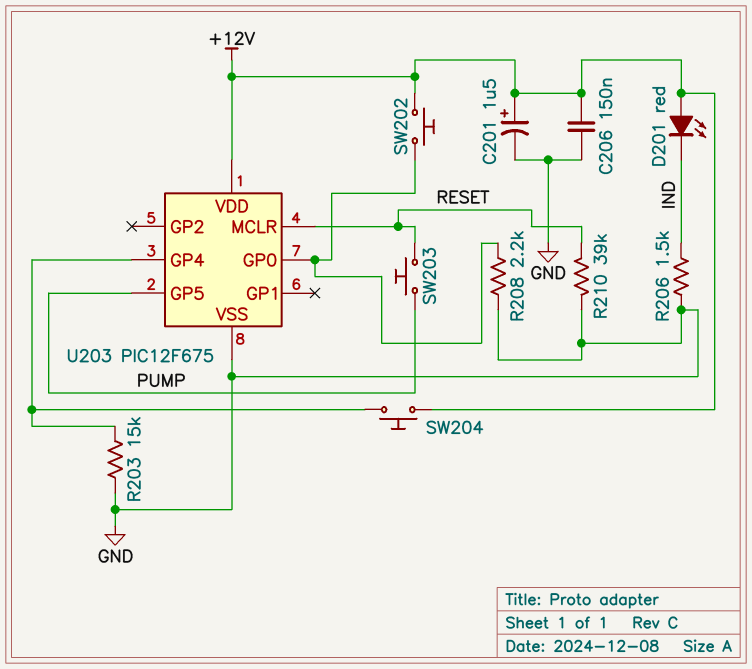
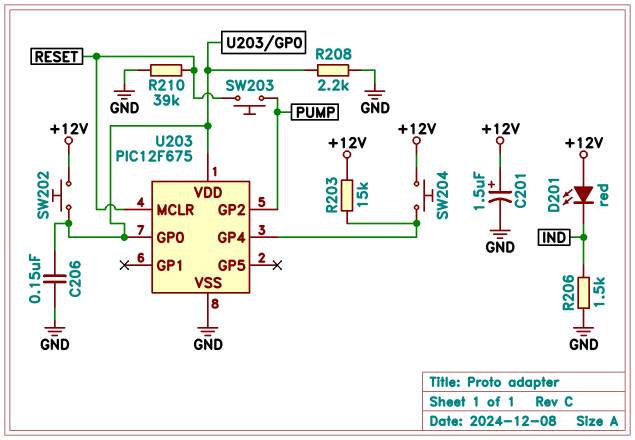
C206: 150nF (+12V, GND) -> 150nF (GND, U203/GP0)
R203: 15k (GND, U203/GP4) -> 15k (+12V, U203/GP4)
U203 pin GP2: none -> PUMP
U203 pin GP5: PUMP -> none
U203 pin VDD: +12V -> U203/GP0

